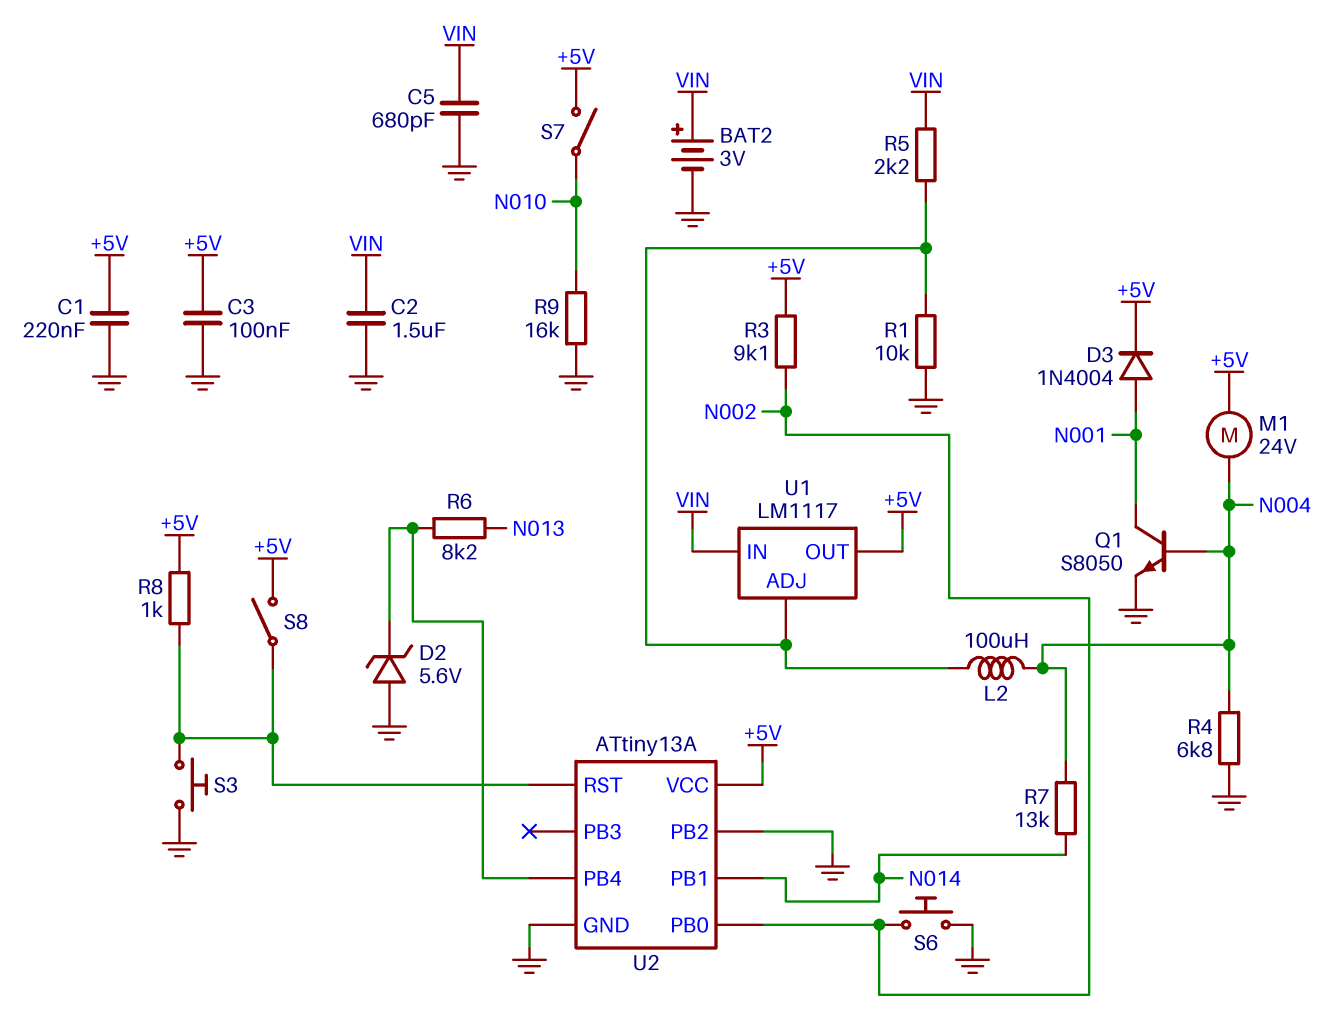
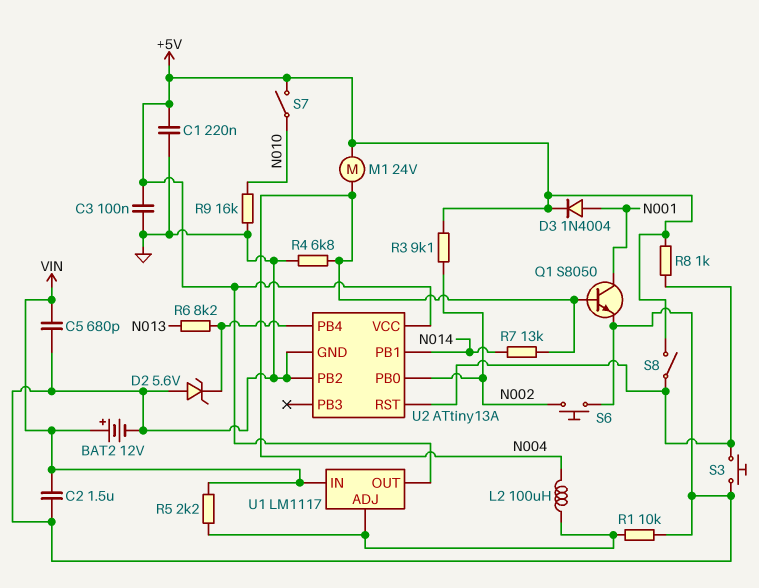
BAT2: 3V (plus VIN, minus GND) -> 12V (plus VIN, minus GND)

